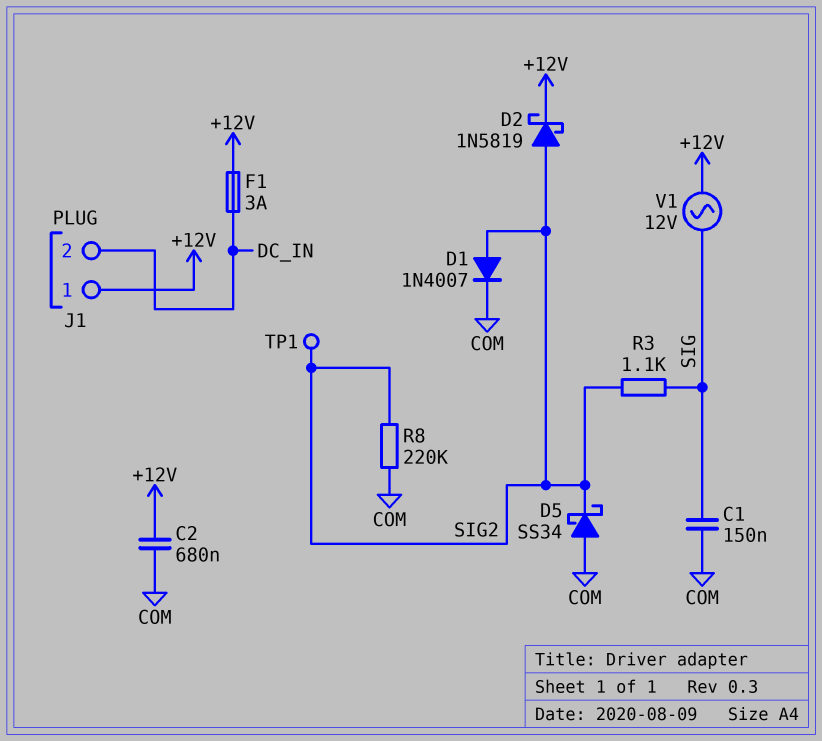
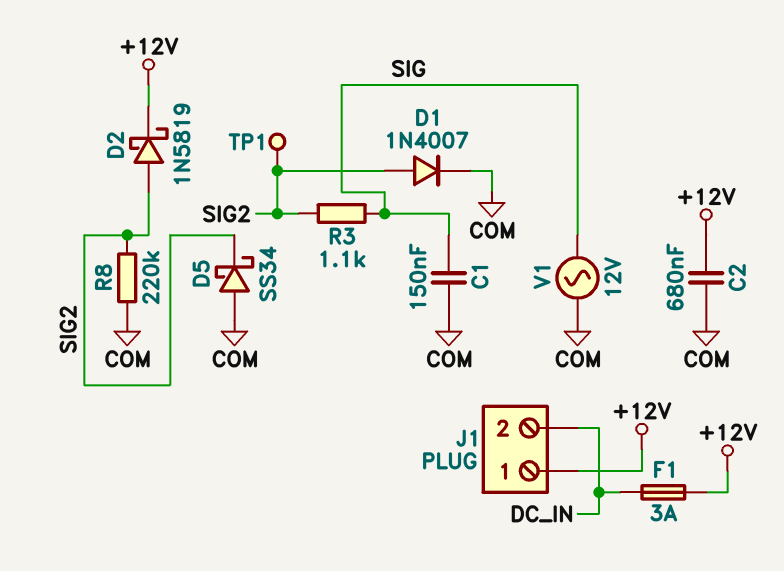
V1: AC 12V (+12V, SIG) -> AC 12V (COM, SIG)

